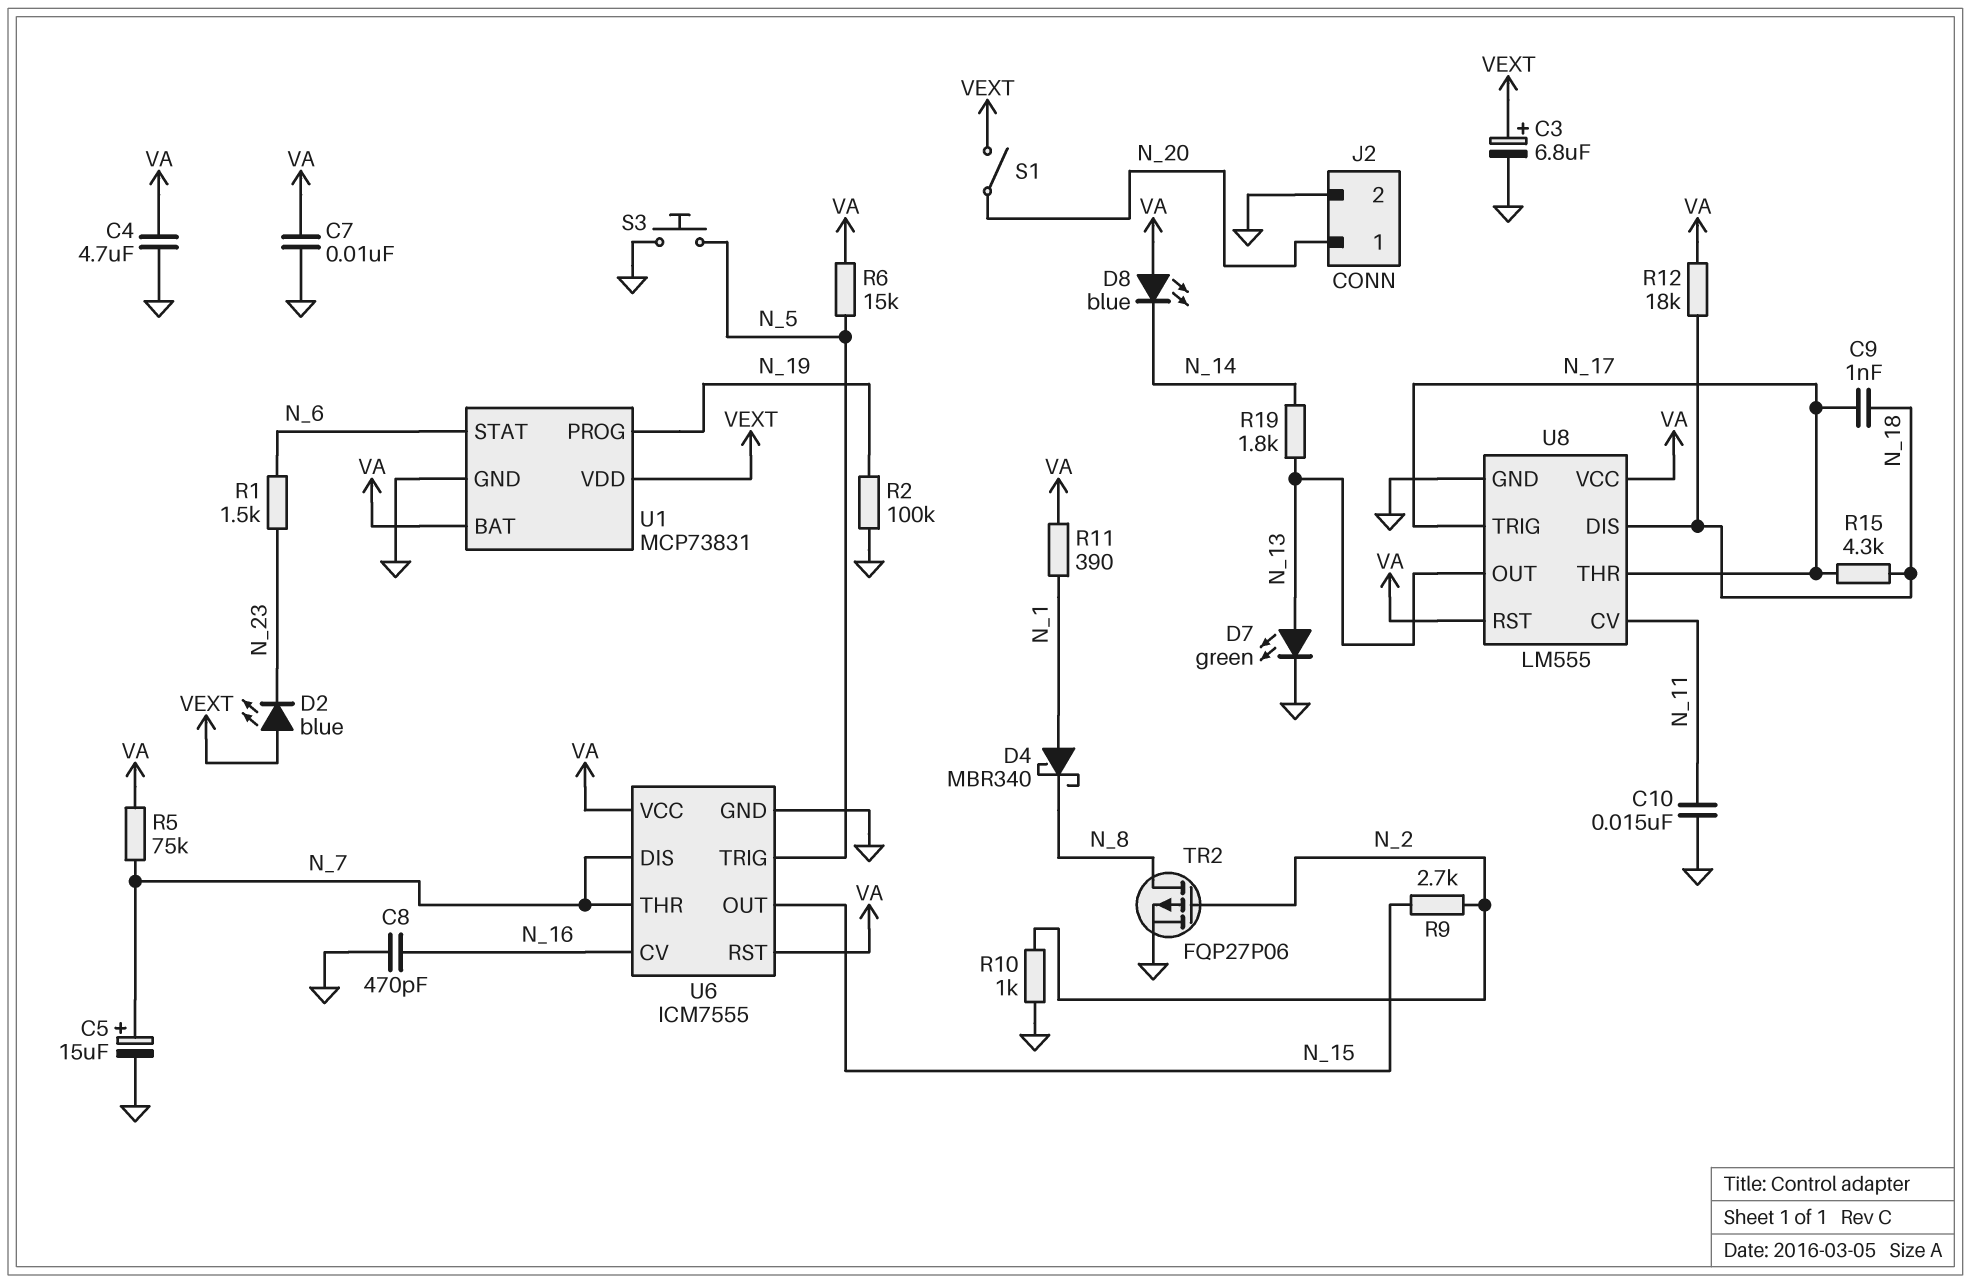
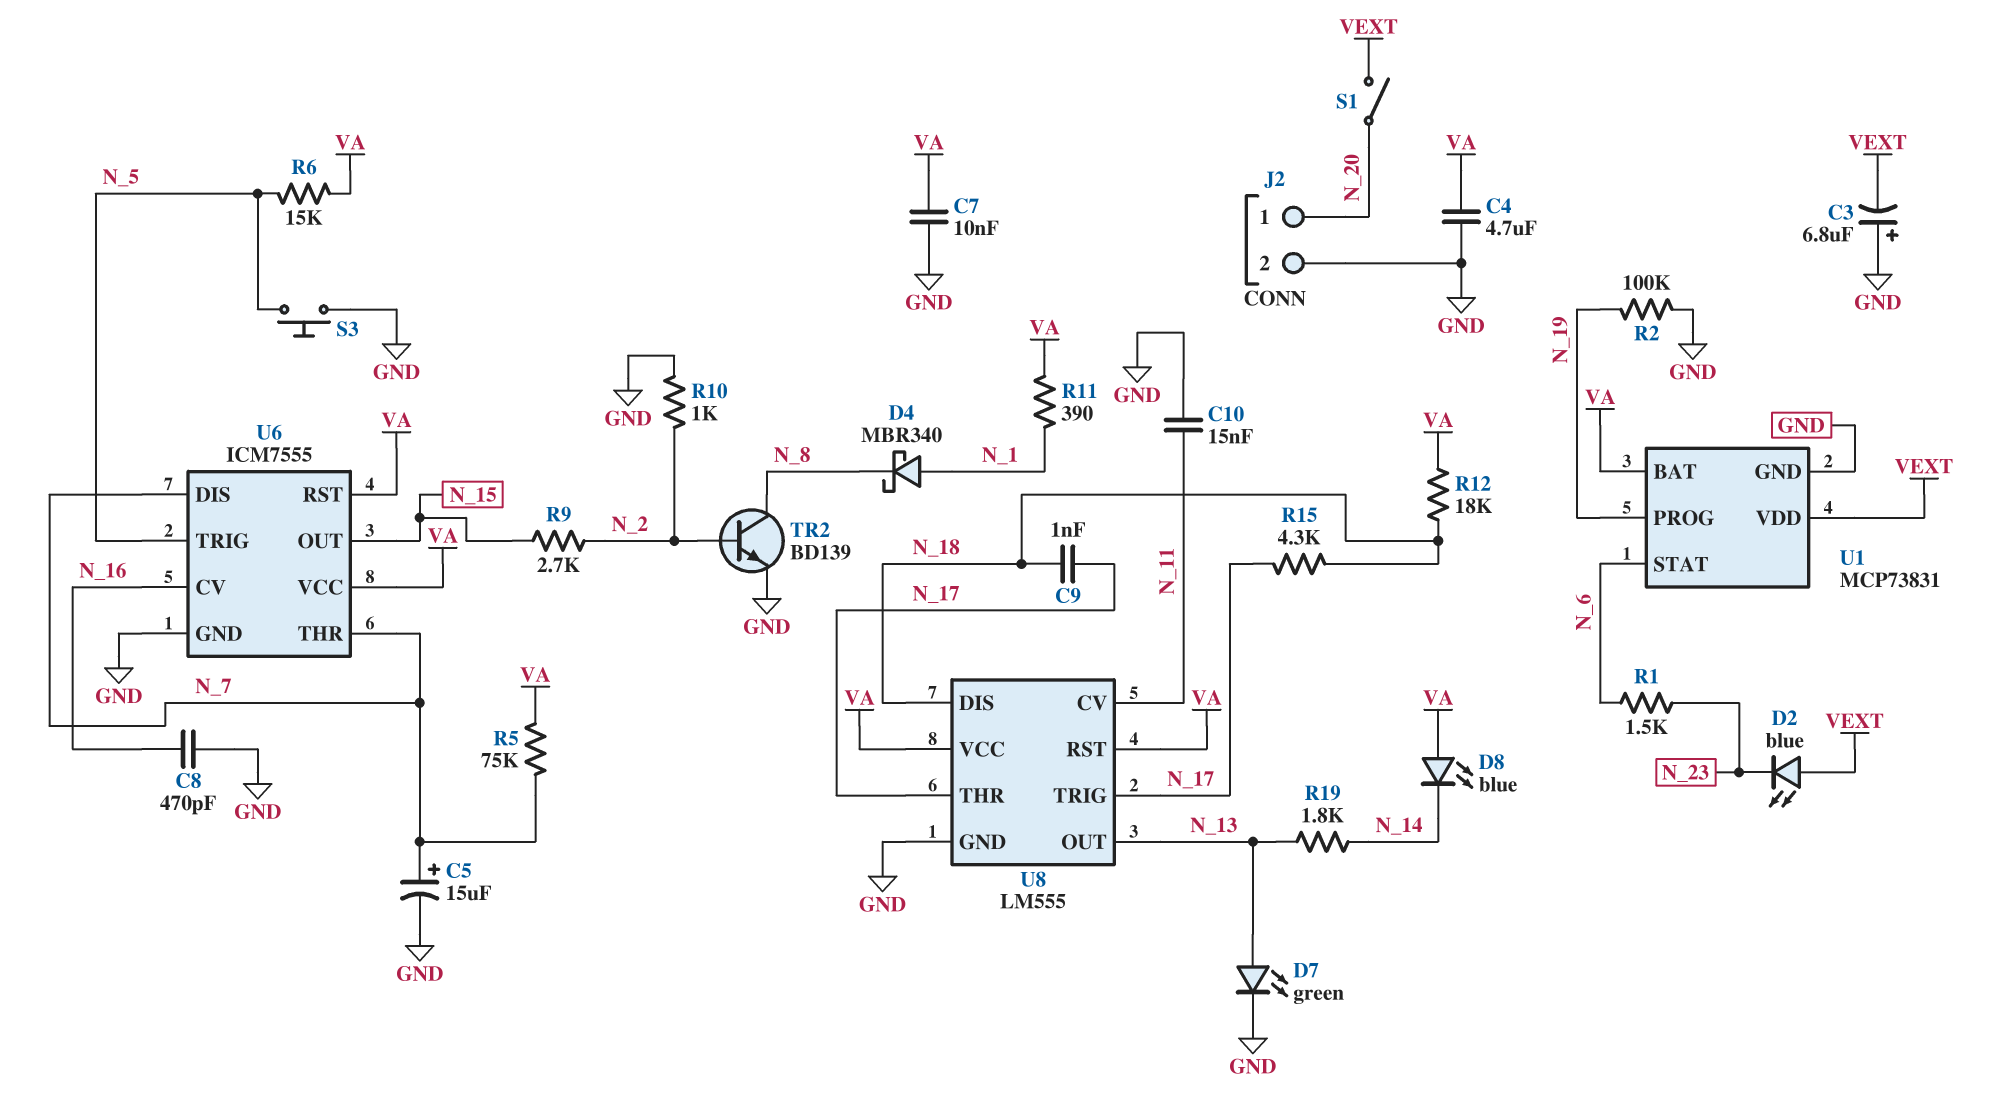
C3: 6.8uF (plus VEXT, minus GND) -> 6.8uF (plus GND, minus VEXT)
TR2: PMOS FQP27P06 (G N_2, D N_8, S GND) -> NPN BD139 (B N_2, C N_8, E GND)

